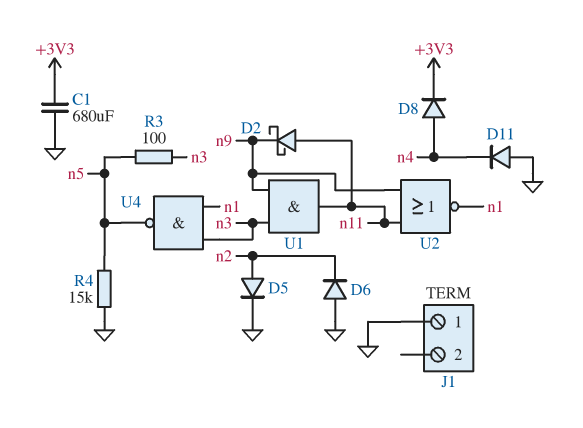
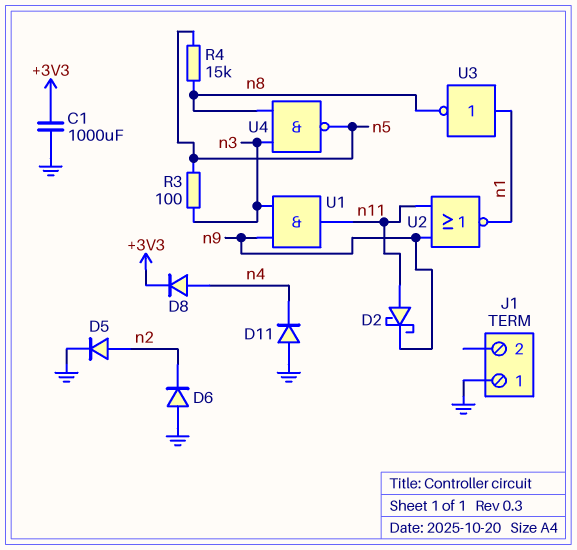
C1: 680uF (+3V3, GND) -> 1000uF (+3V3, GND)
R4: 15k (GND, n5) -> 15k (n5, n8)
U3: none -> NOT (in n1, out n8)
U4: NAND (in n1, in n3, out n5) -> NAND (in n3, in n8, out n5)

